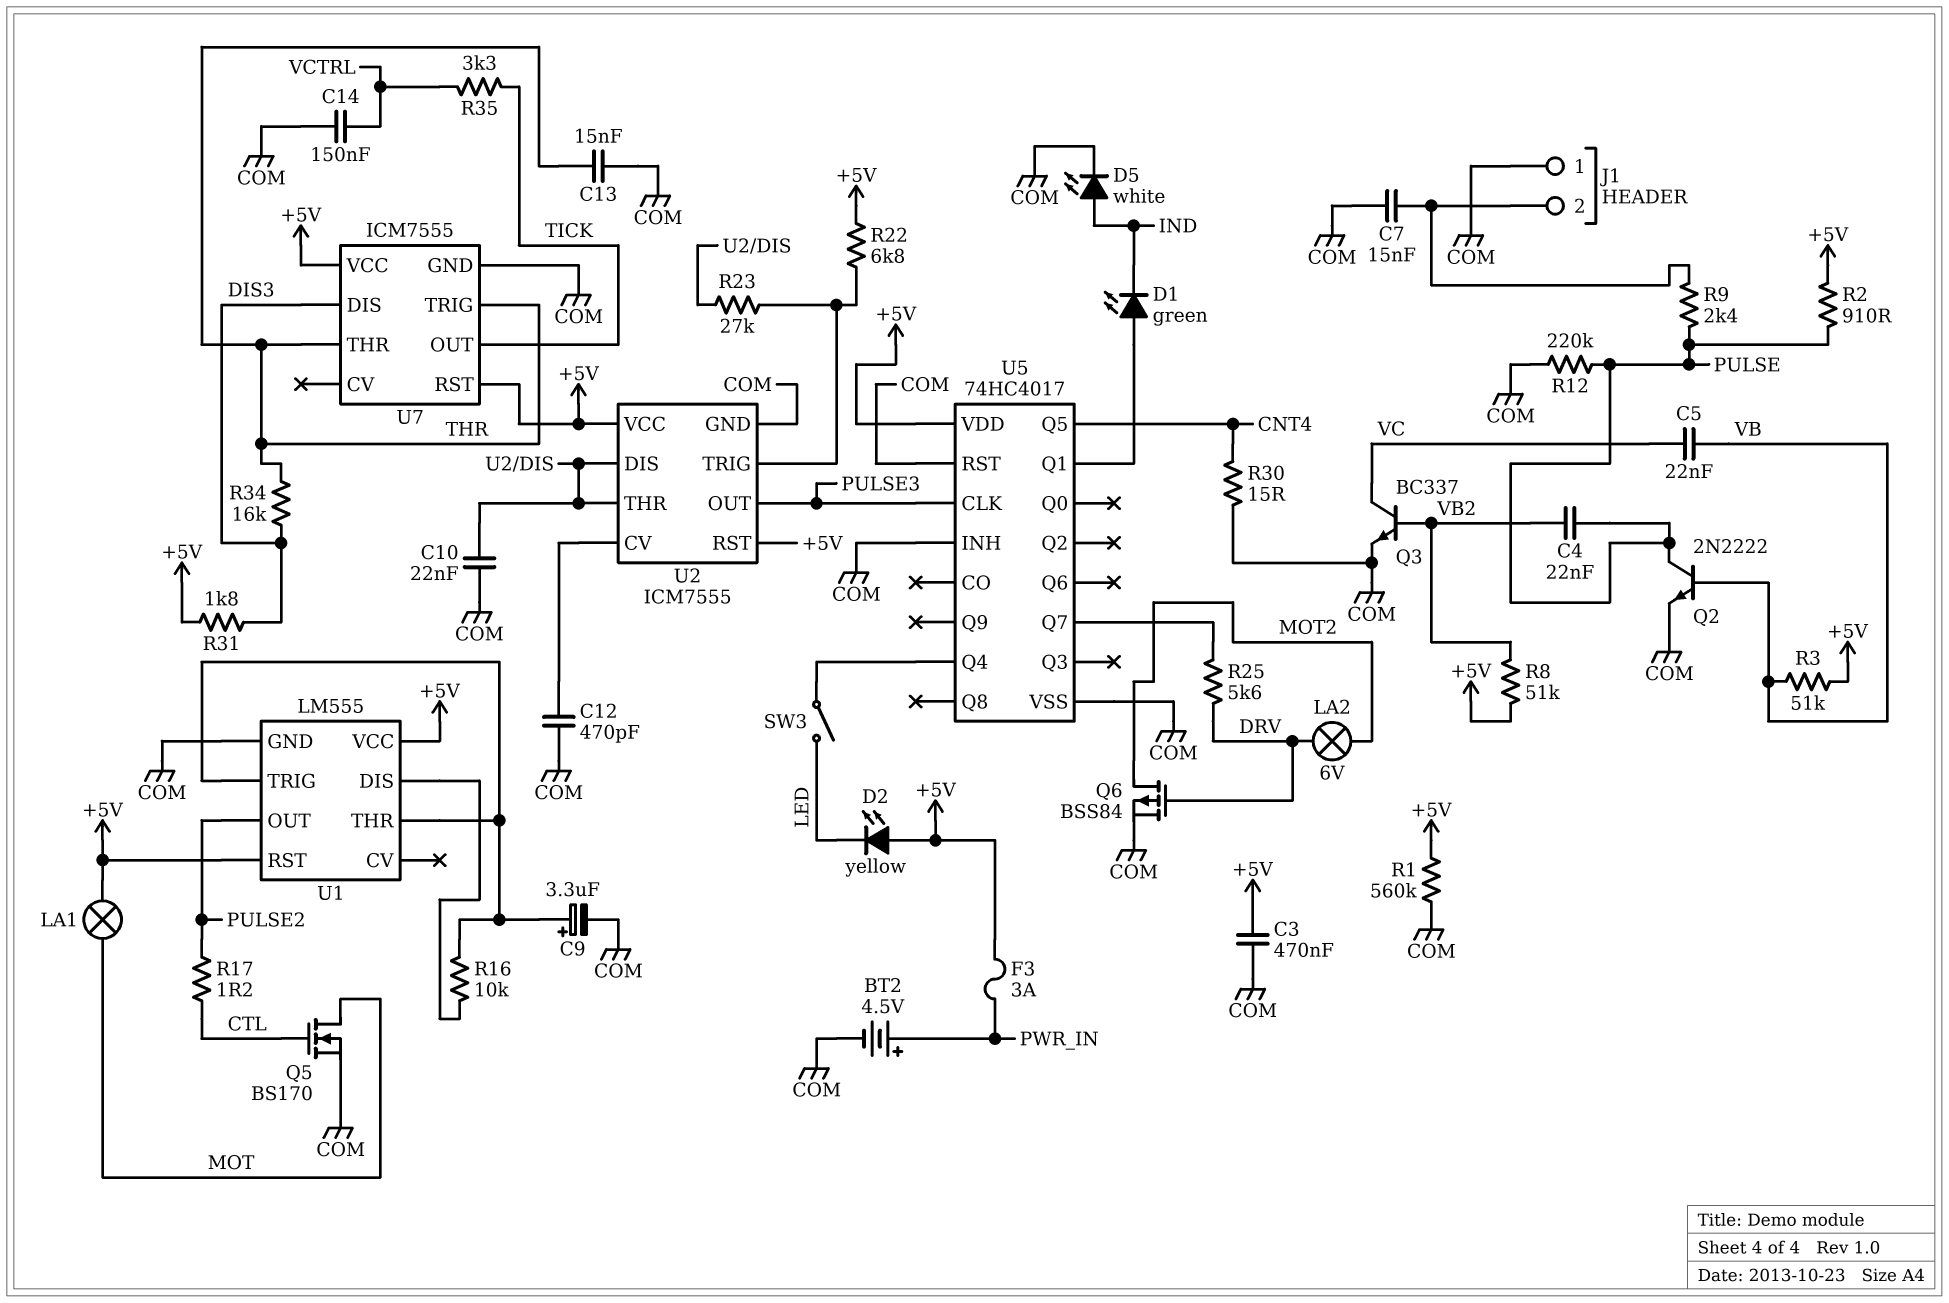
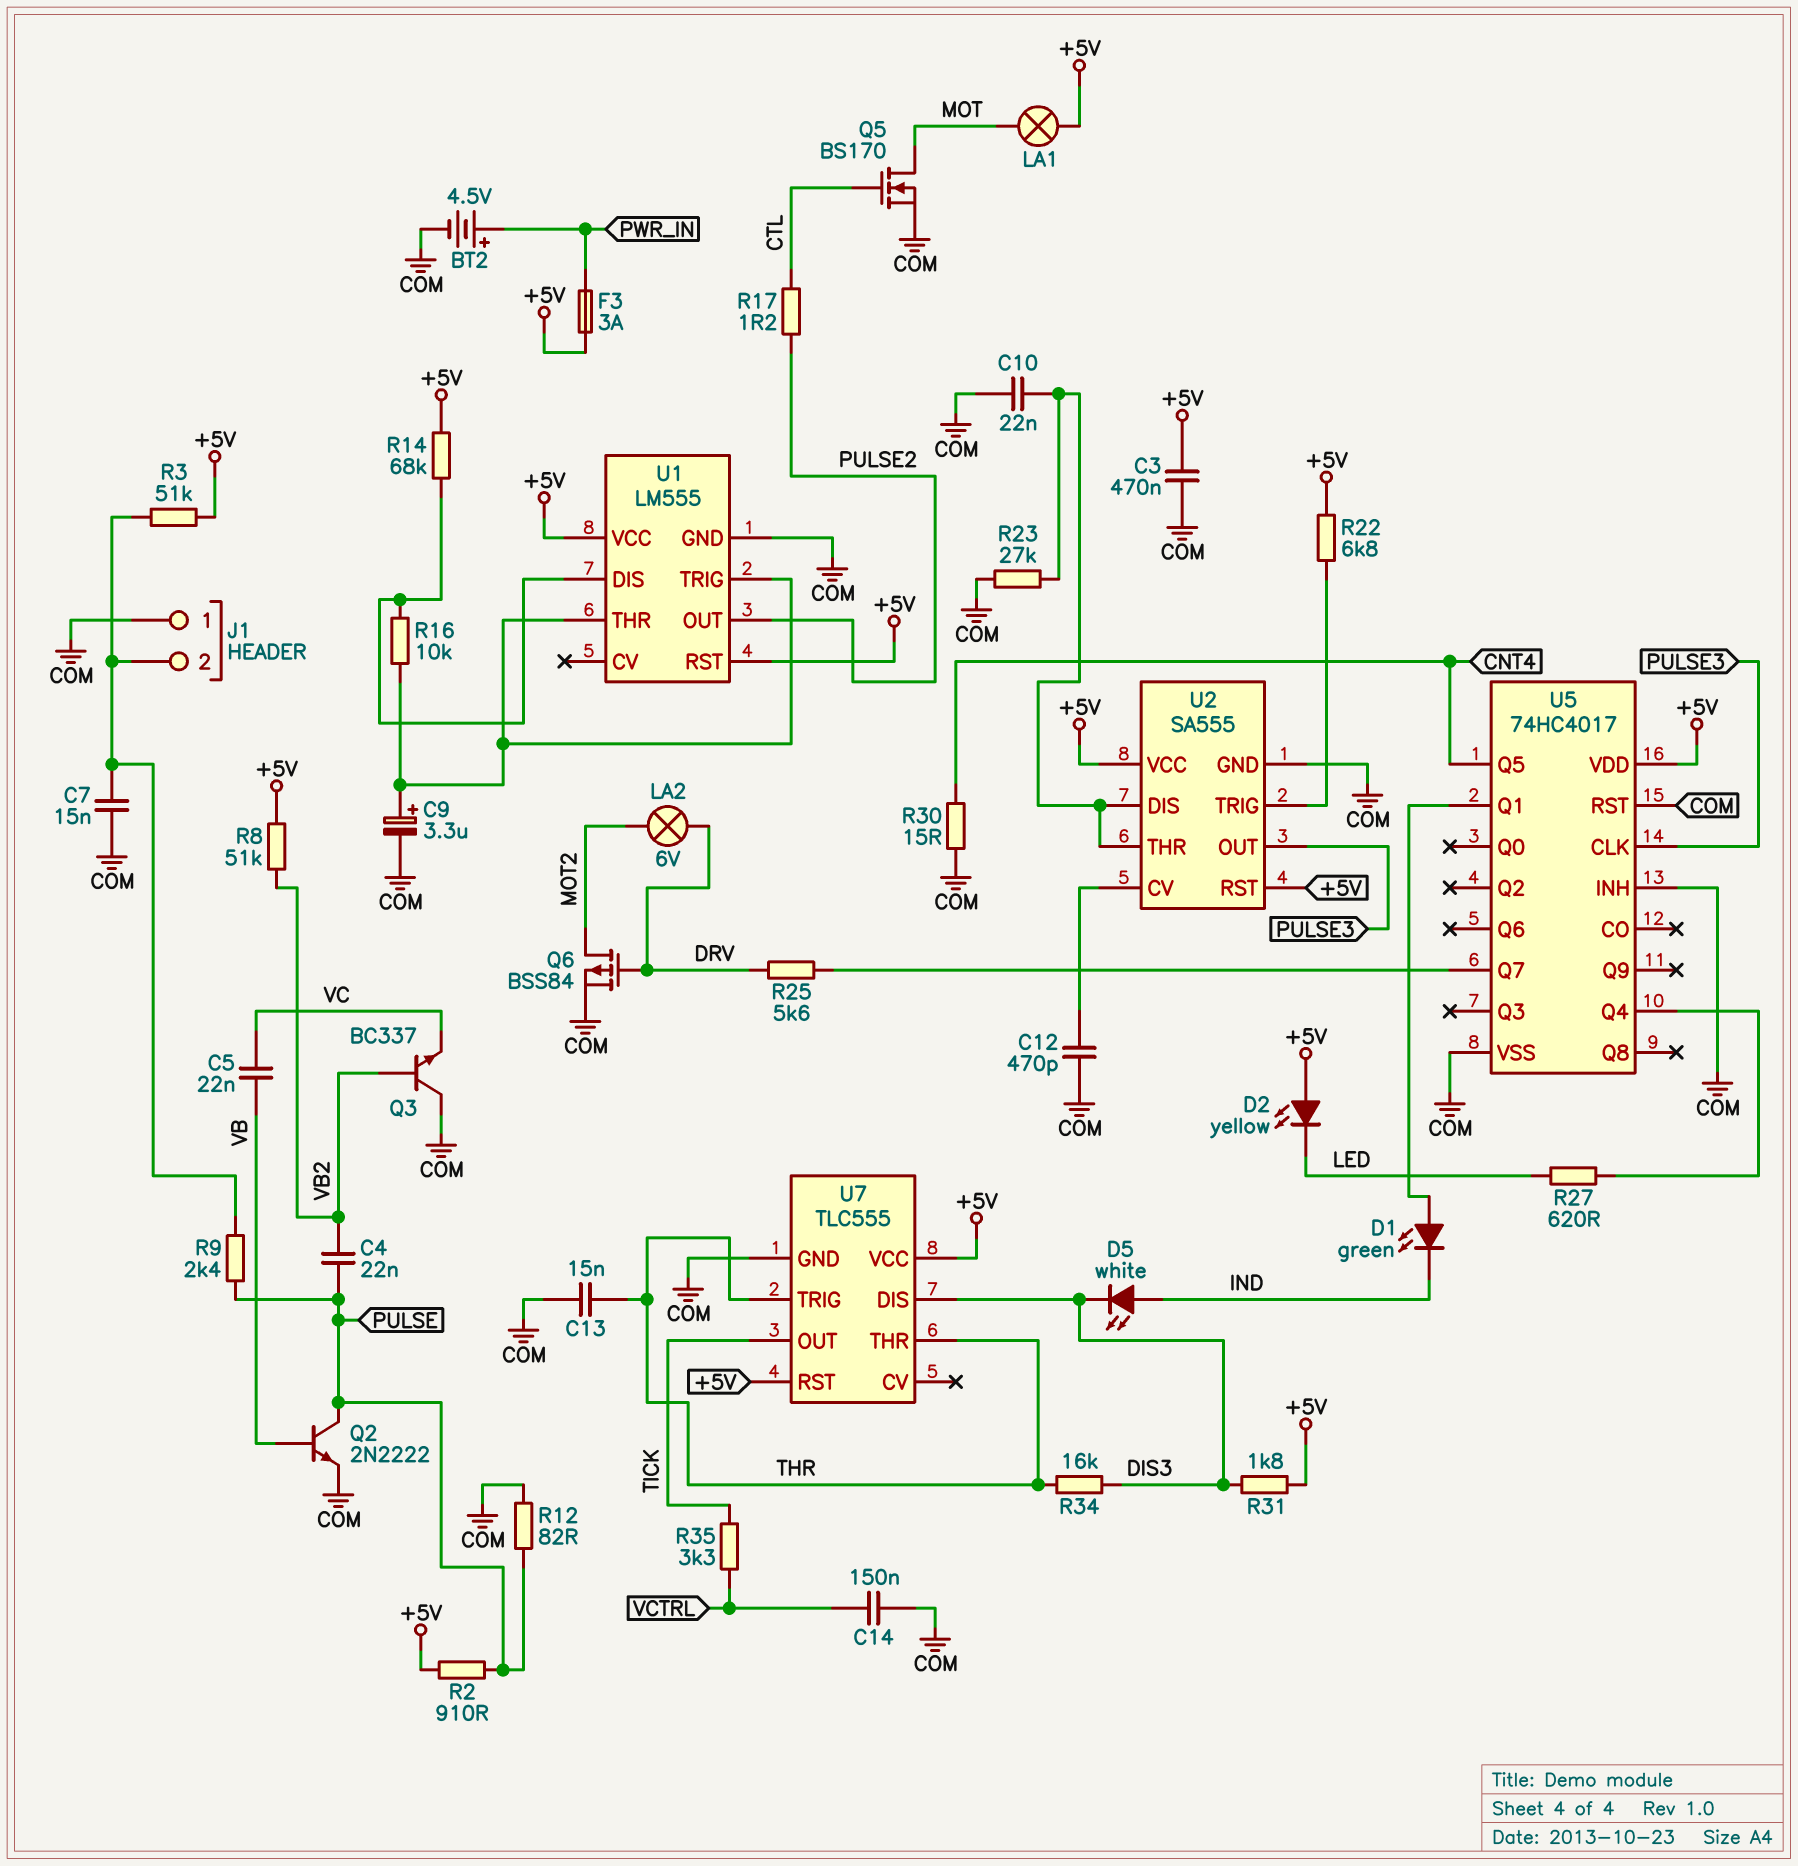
D5: LED white (A IND, K COM) -> LED white (A IND, K DIS3)
Q3: NPN BC337 (B VB2, C VC, E COM) -> NPN BC337 (B VB2, C COM, E VC)
R1: 560k (+5V, COM) -> none
R3: 51k (+5V, VB) -> 51k (+5V, J1/2)
R12: 220k (COM, PULSE) -> 82 (COM, PULSE)
R14: none -> 68k (+5V, U1/DIS)
R23: 27k (U2/DIS, U2/TRIG) -> 27k (COM, U2/DIS)
R27: none -> 620 (LED, U5/Q4)
SW3: switch (LED, U5/Q4) -> none
U2: ICM7555 -> SA555
U7: ICM7555 -> TLC555

